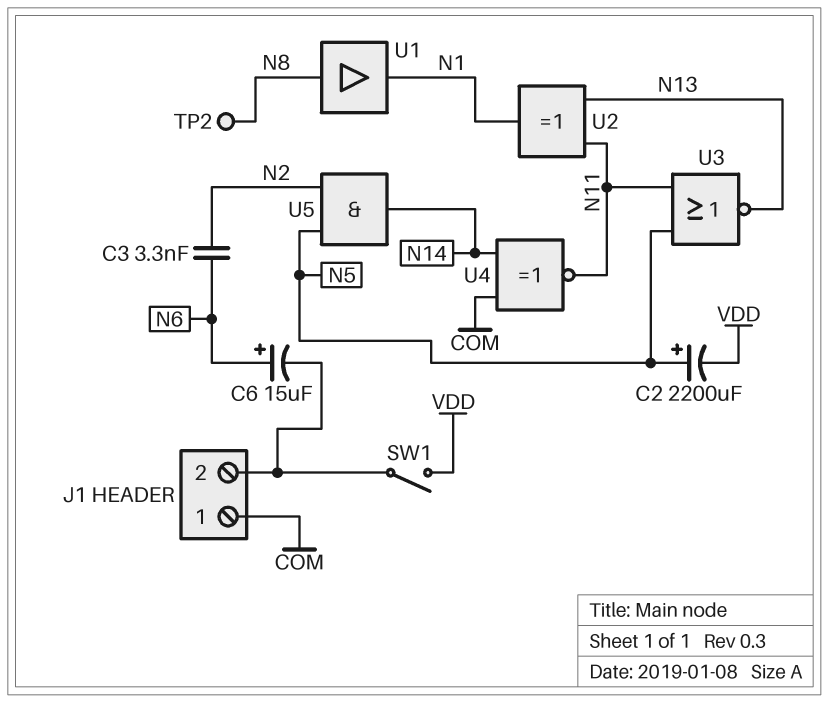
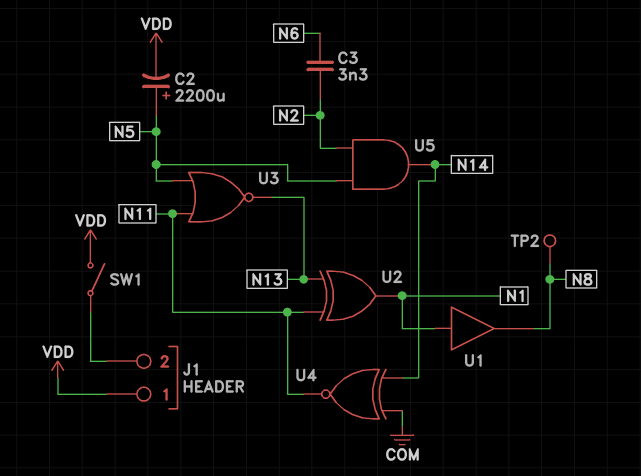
C6: 15uF (plus N6, minus J1/2) -> none
J1 pin 1: COM -> VDD
U1: buffer (in N8, out N1) -> buffer (in N1, out N8)

